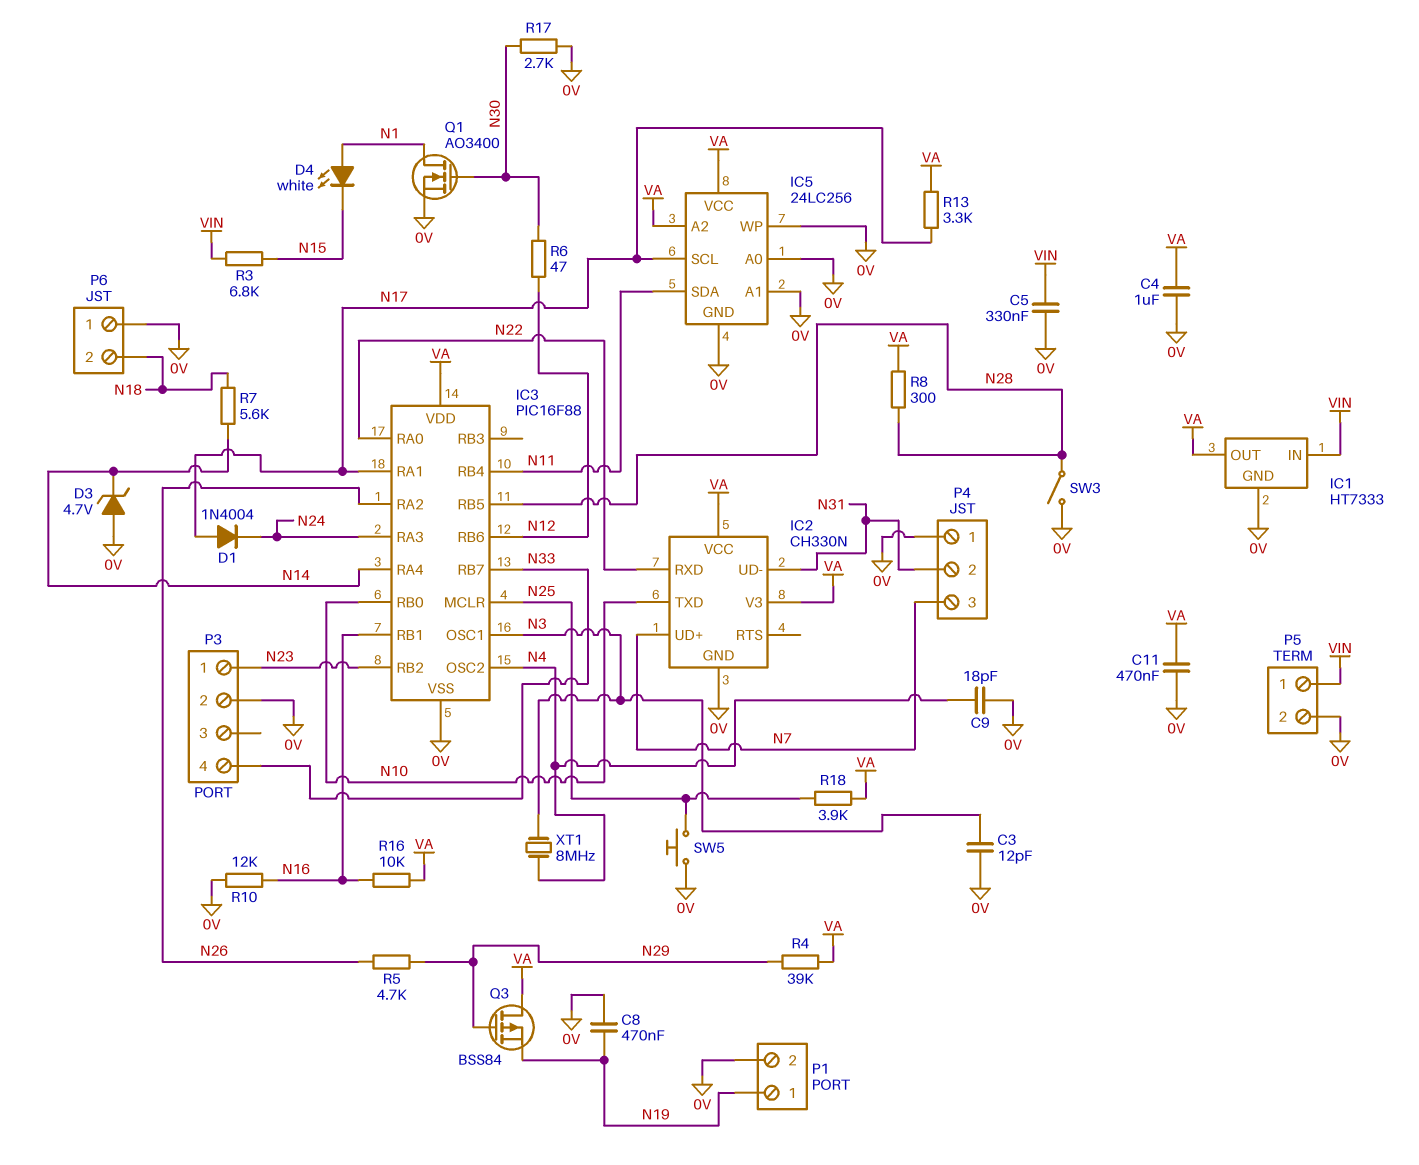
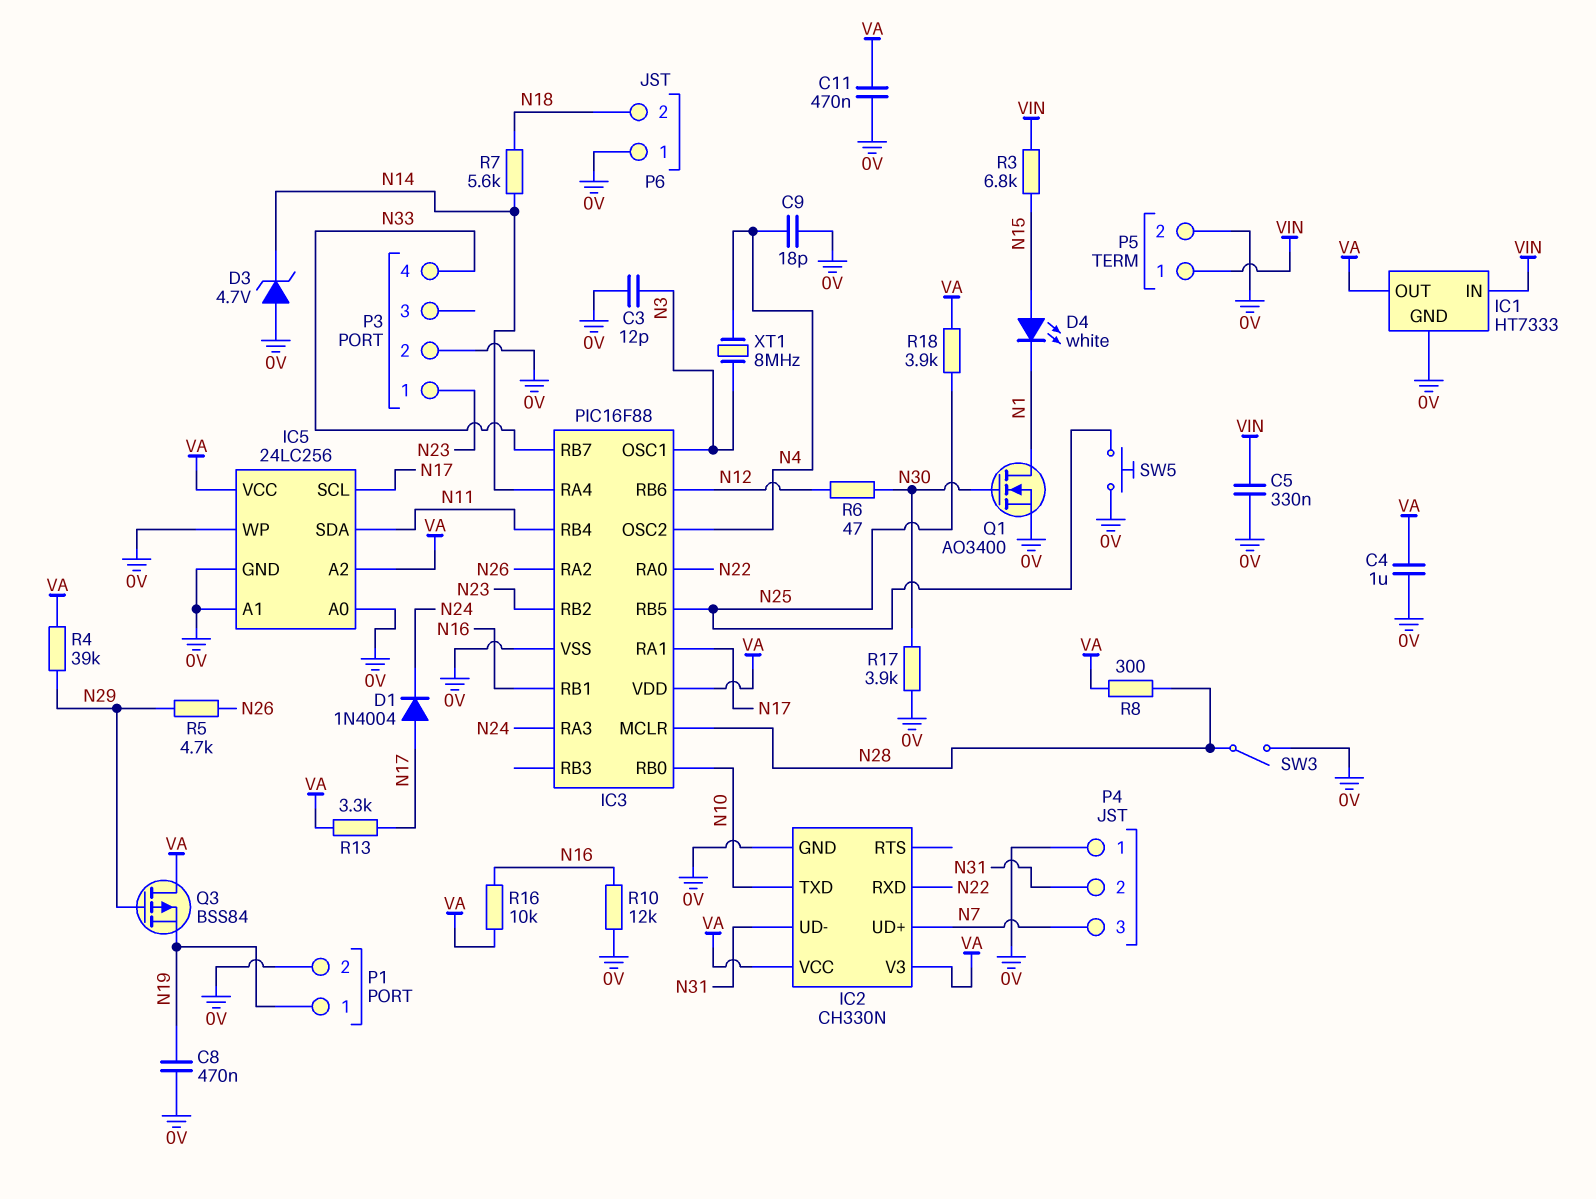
D4: LED white (A N1, K N15) -> LED white (A N15, K N1)
IC3 pin MCLR: N25 -> N28
IC3 pin RB5: N28 -> N25
R17: 2.7k (0V, N30) -> 3.9k (0V, N30)

